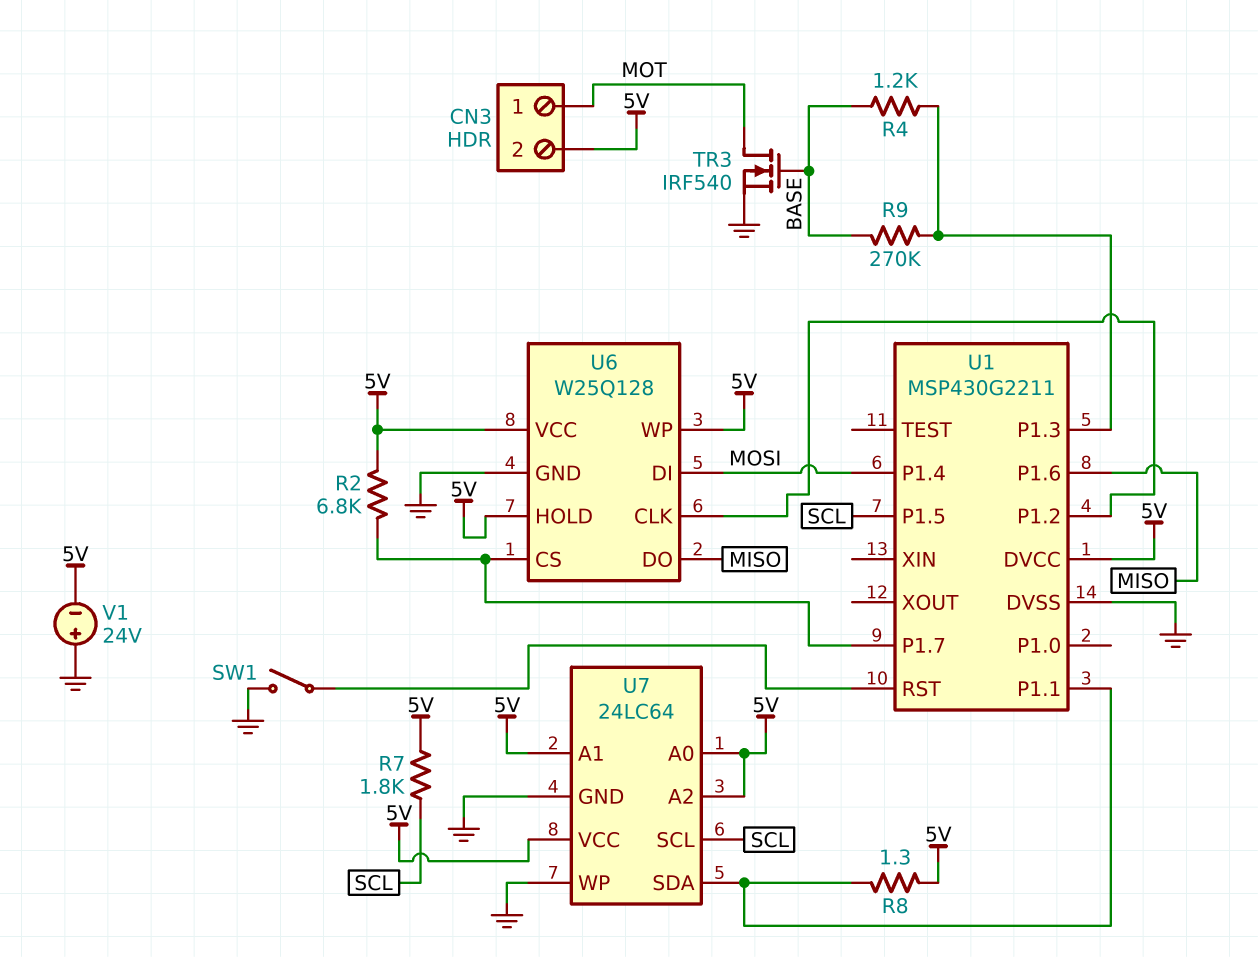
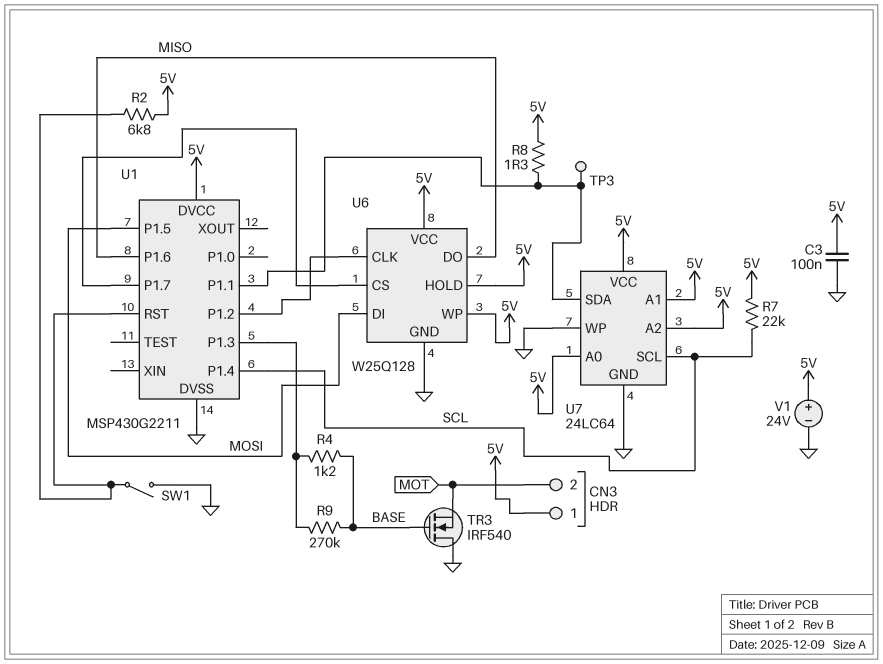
C3: none -> 100nF (5V, GND)
CN3 pin 1: MOT -> 5V
CN3 pin 2: 5V -> MOT
R2: 6.8k (5V, U1/P1.7) -> 6.8k (5V, U1/RST)
R7: 1.8k (5V, SCL) -> 22k (5V, SCL)
TP3: none -> test point (U1/P1.1)
TR3: NMOS IRF540 (G BASE, D MOT, S GND) -> NMOS IRF540 (G BASE, D GND, S MOT)
U1 pin P1.4: MOSI -> SCL
U1 pin P1.5: SCL -> MOSI
V1: 24V (plus GND, minus 5V) -> 24V (plus 5V, minus GND)

